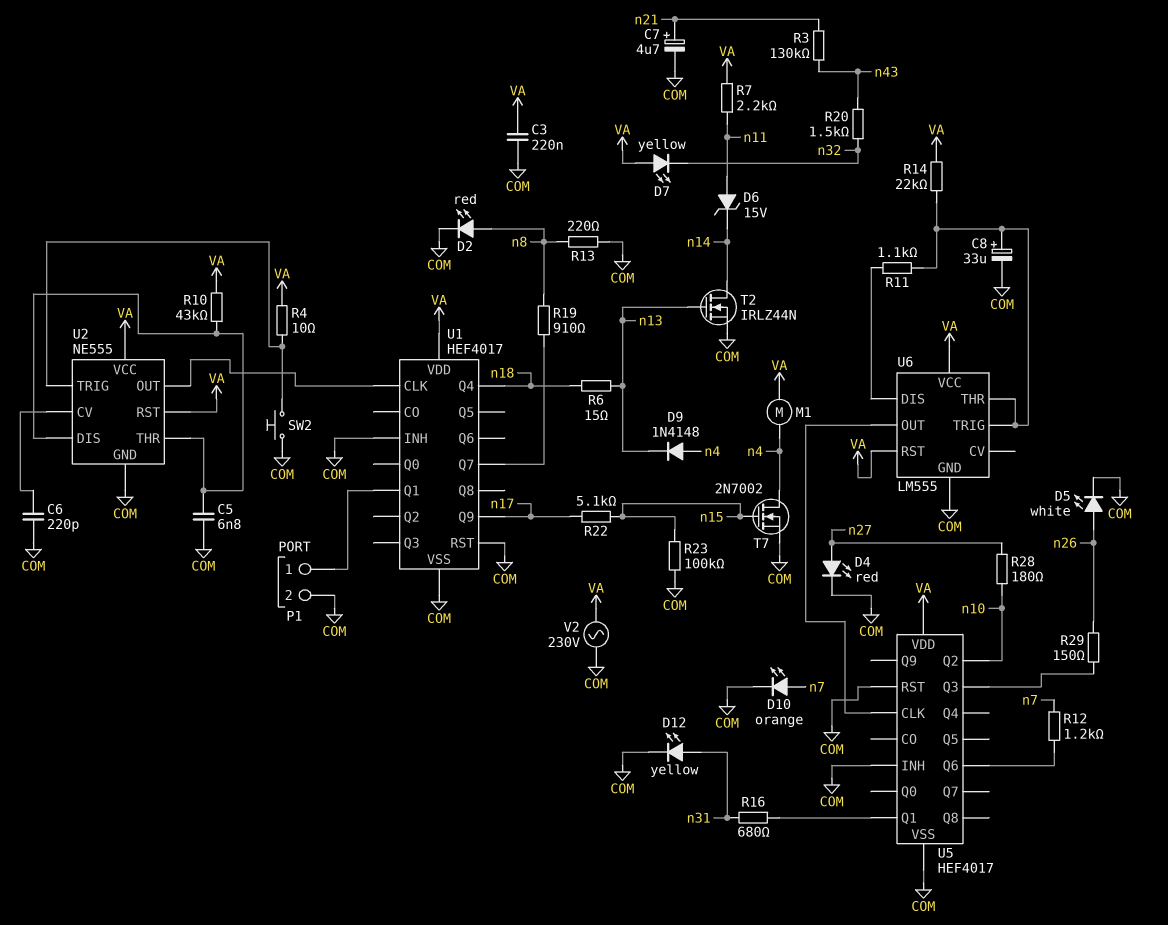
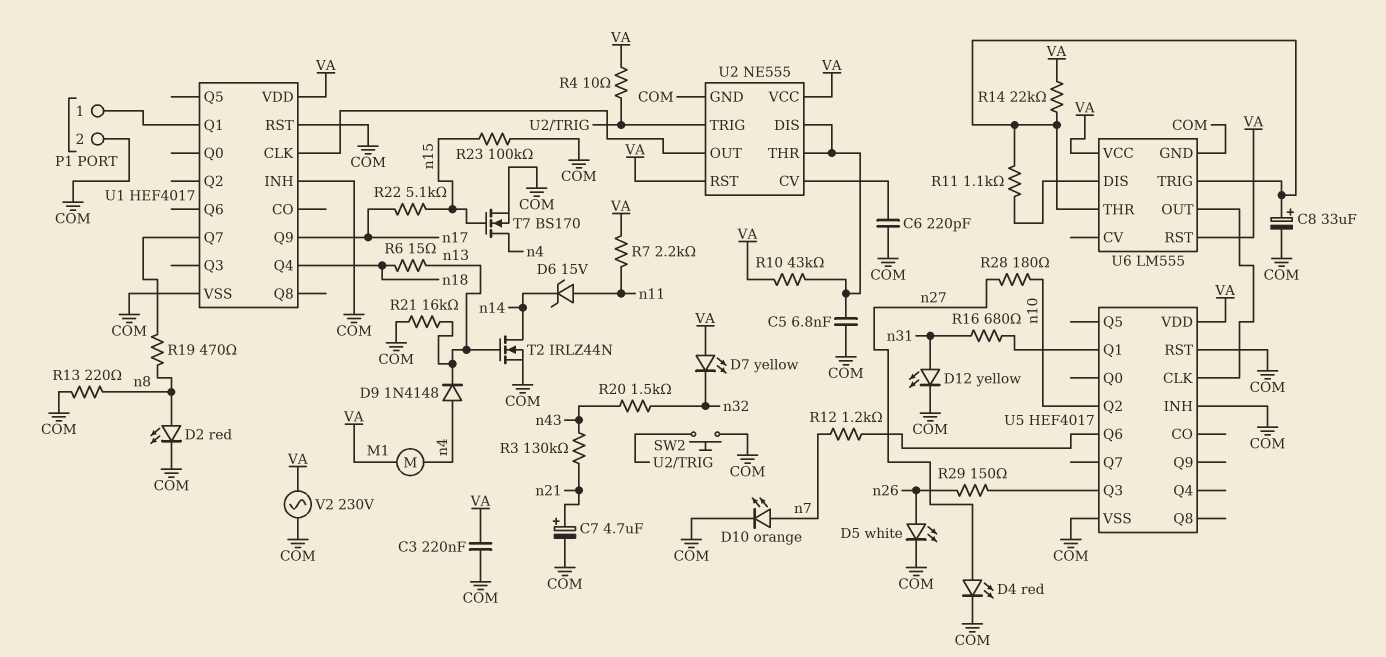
R19: 910 (U1/Q7, n8) -> 470 (U1/Q7, n8)
R21: none -> 16k (COM, n13)
T7: NMOS 2N7002 (G n15, D n4, S COM) -> NMOS BS170 (G n15, D n4, S COM)

